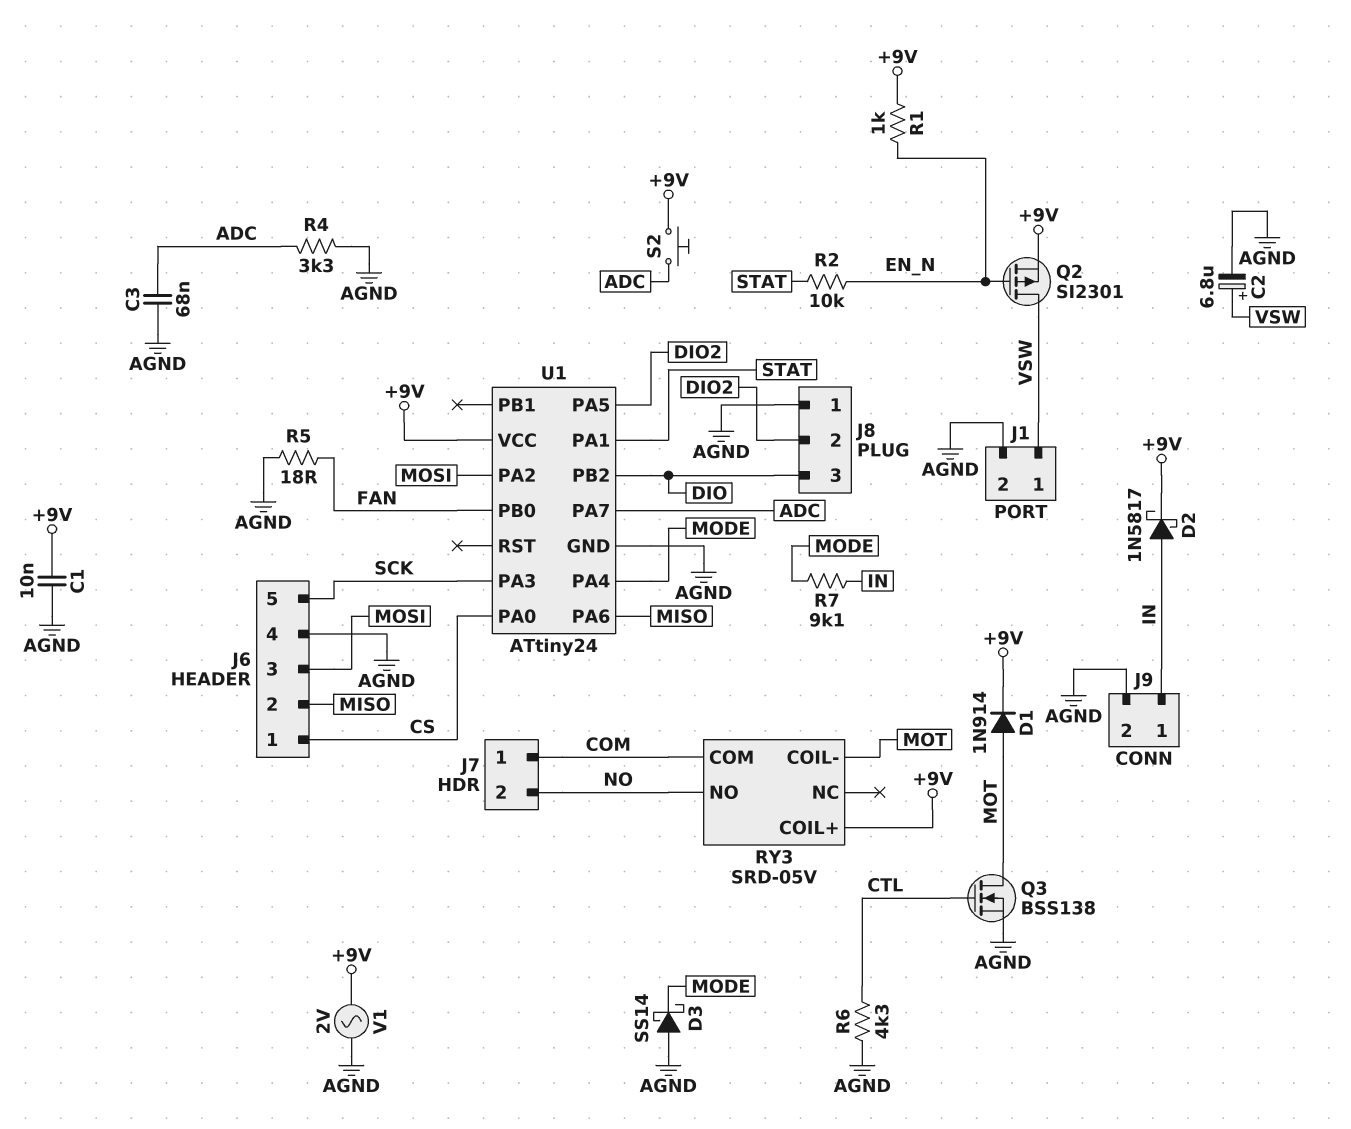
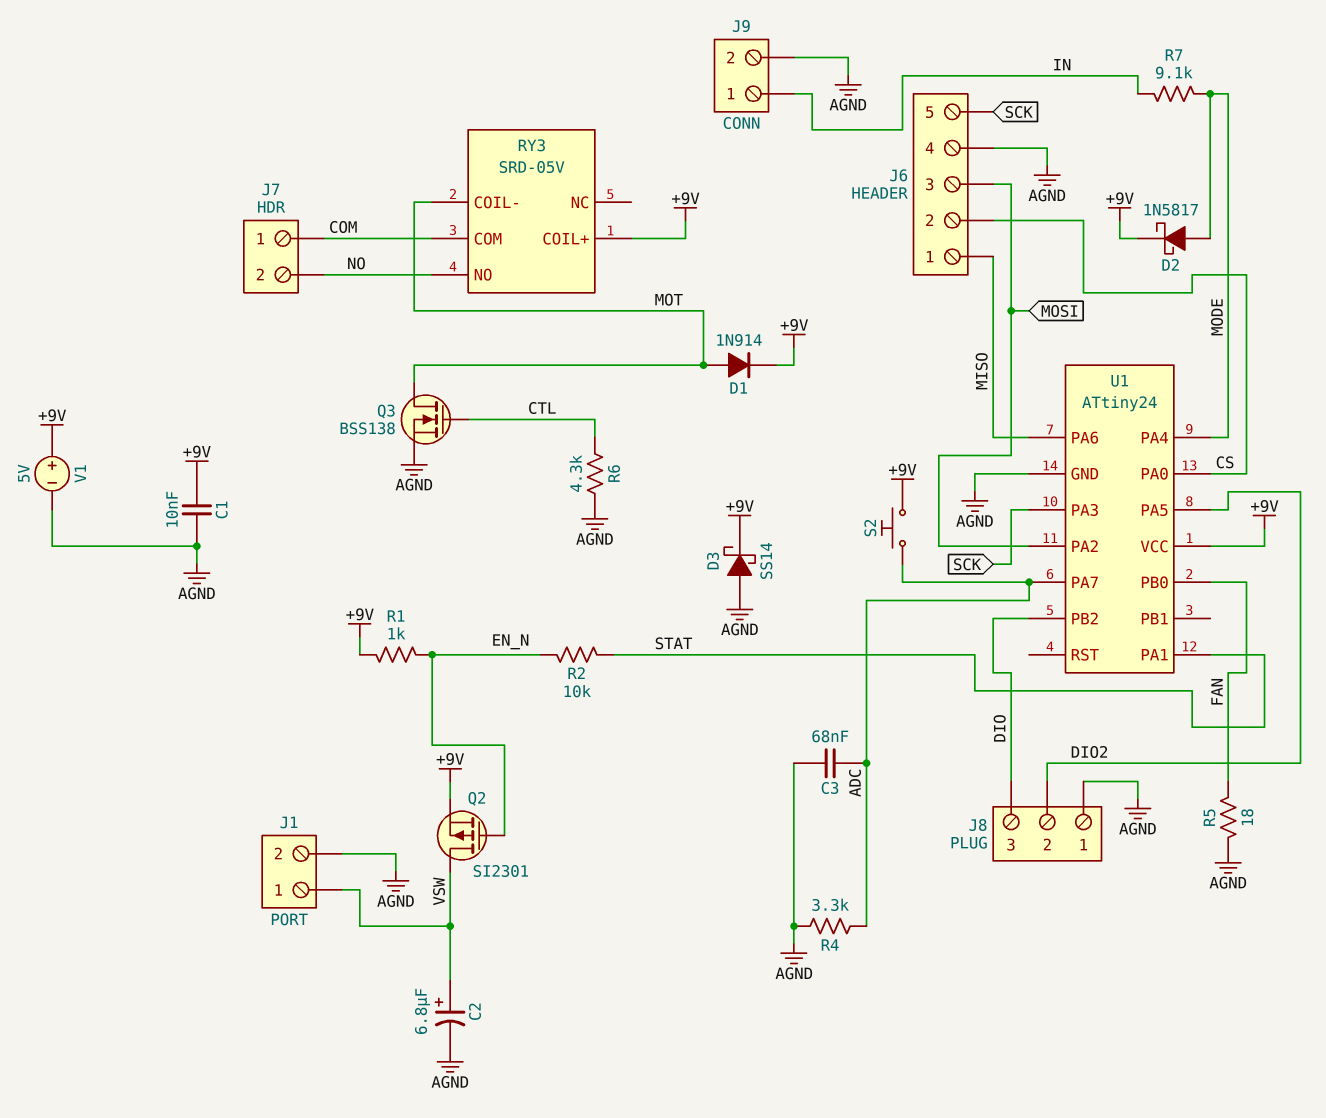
D2: schottky 1N5817 (A IN, K +9V) -> schottky 1N5817 (A MODE, K +9V)
D3: schottky SS14 (A AGND, K MODE) -> schottky SS14 (A AGND, K +9V)
J6 pin 1: CS -> MISO
J6 pin 2: MISO -> CS
V1: AC 2V (+9V, AGND) -> 5V (plus +9V, minus AGND)

